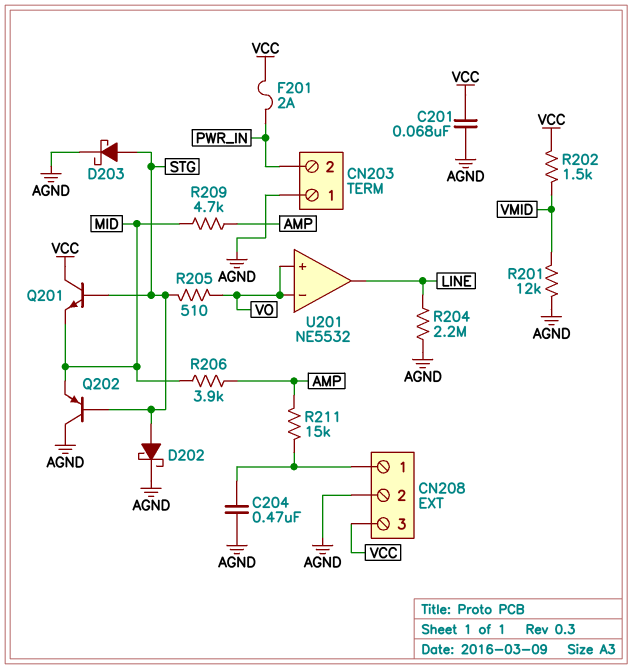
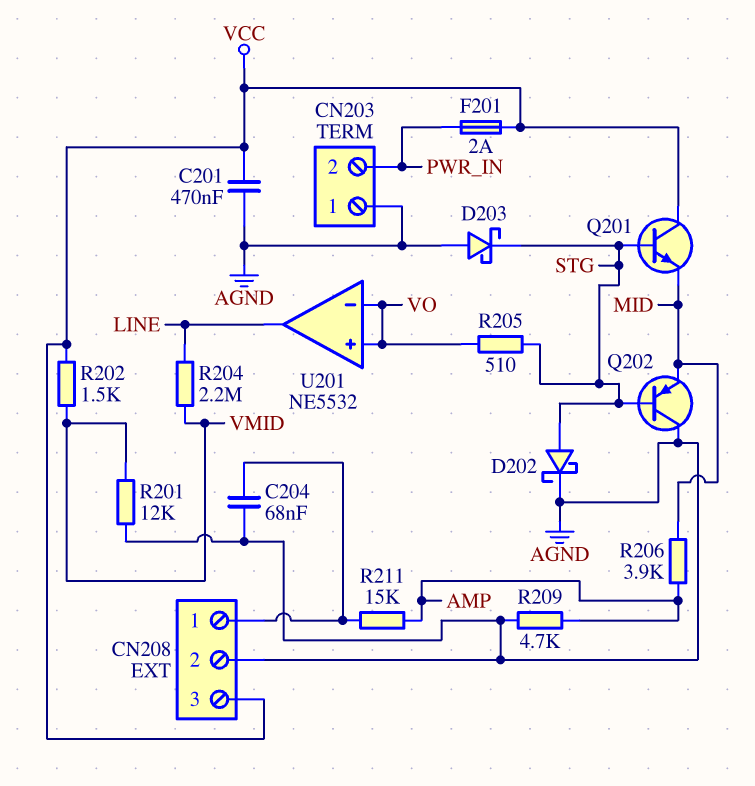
C201: 68nF (AGND, VCC) -> 470nF (AGND, VCC)
C204: 470nF (AGND, CN208/1) -> 68nF (AGND, CN208/1)
D203: schottky (A STG, K AGND) -> schottky (A AGND, K STG)
R204: 2.2M (AGND, LINE) -> 2.2M (LINE, VMID)
R209: 4.7k (AMP, MID) -> 4.7k (AGND, AMP)

